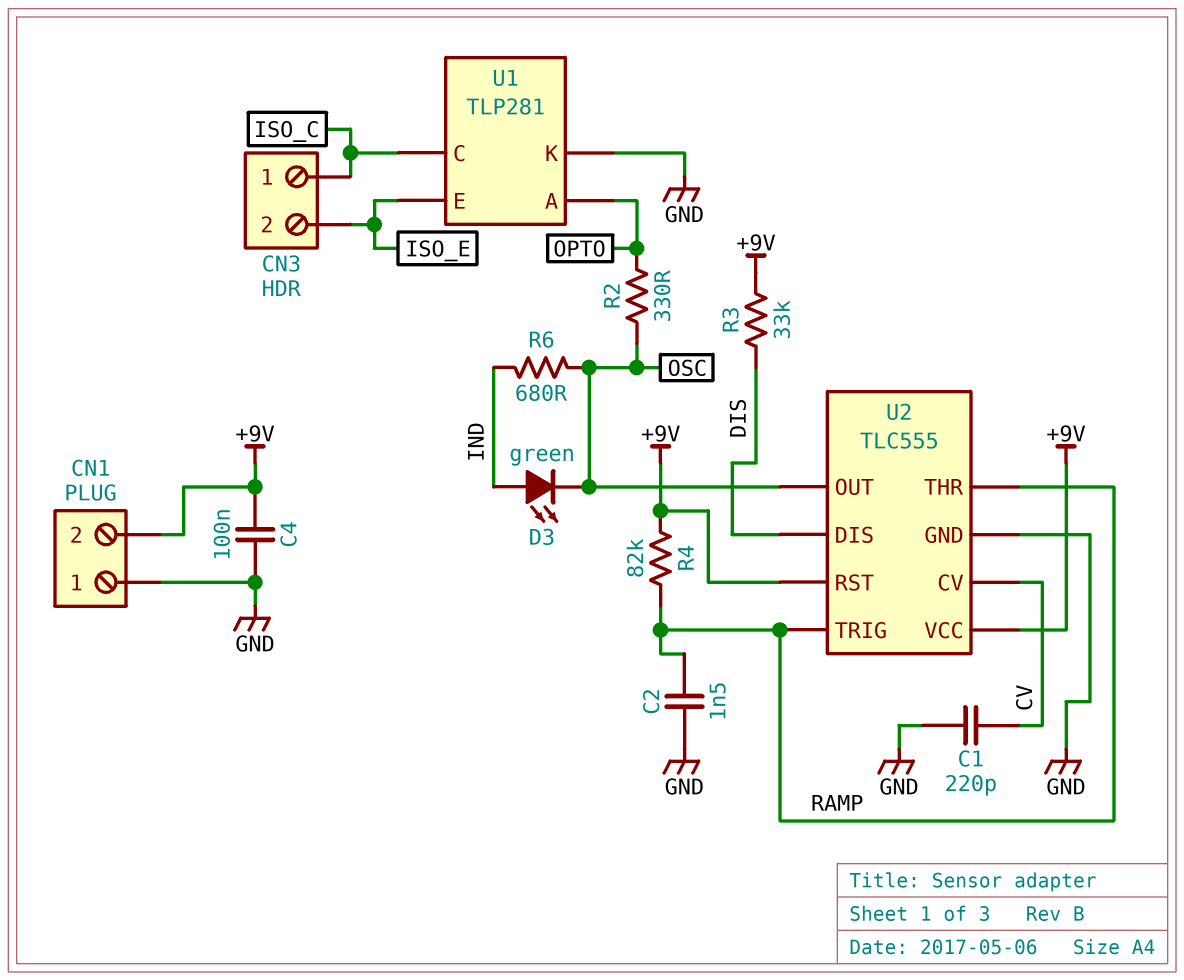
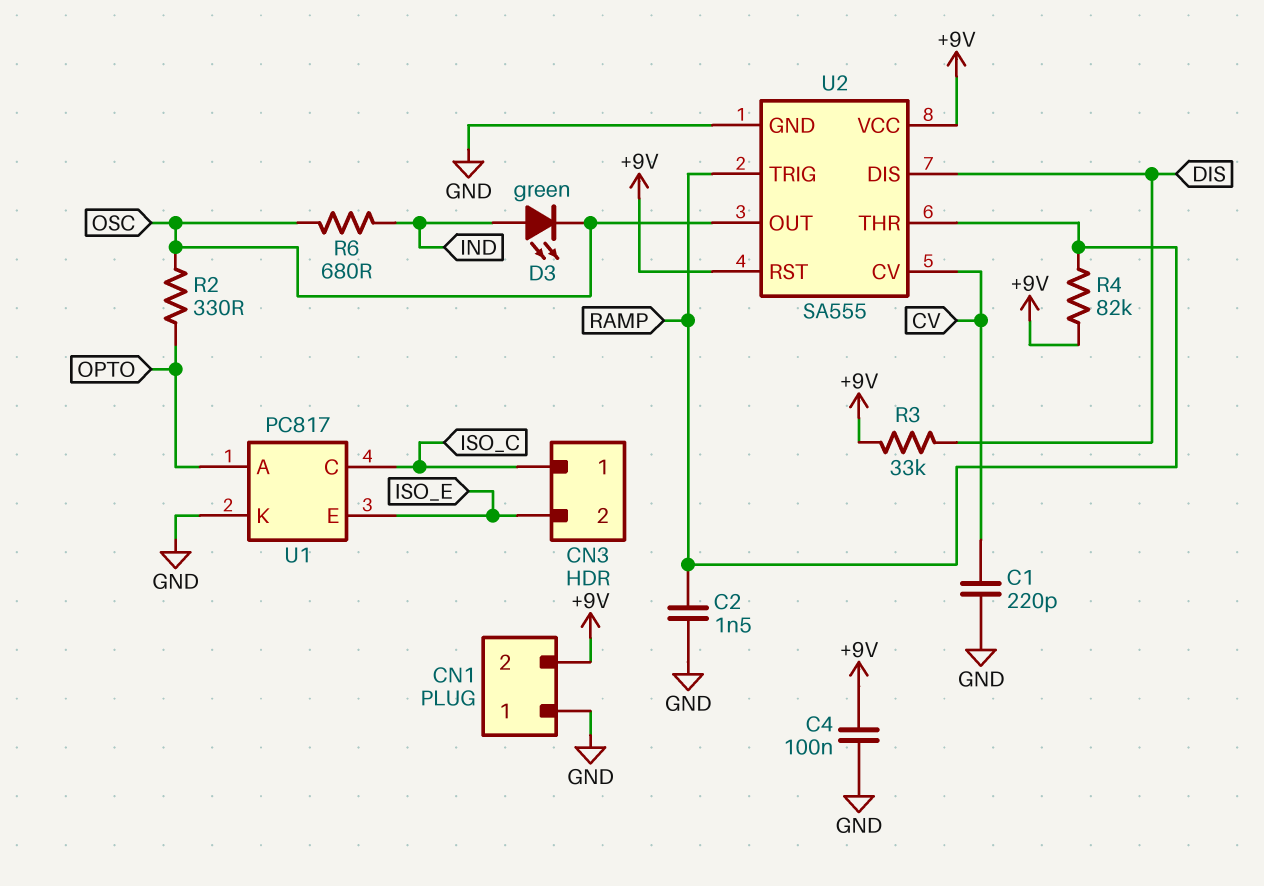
U1: TLP281 -> PC817
U2: TLC555 -> SA555

